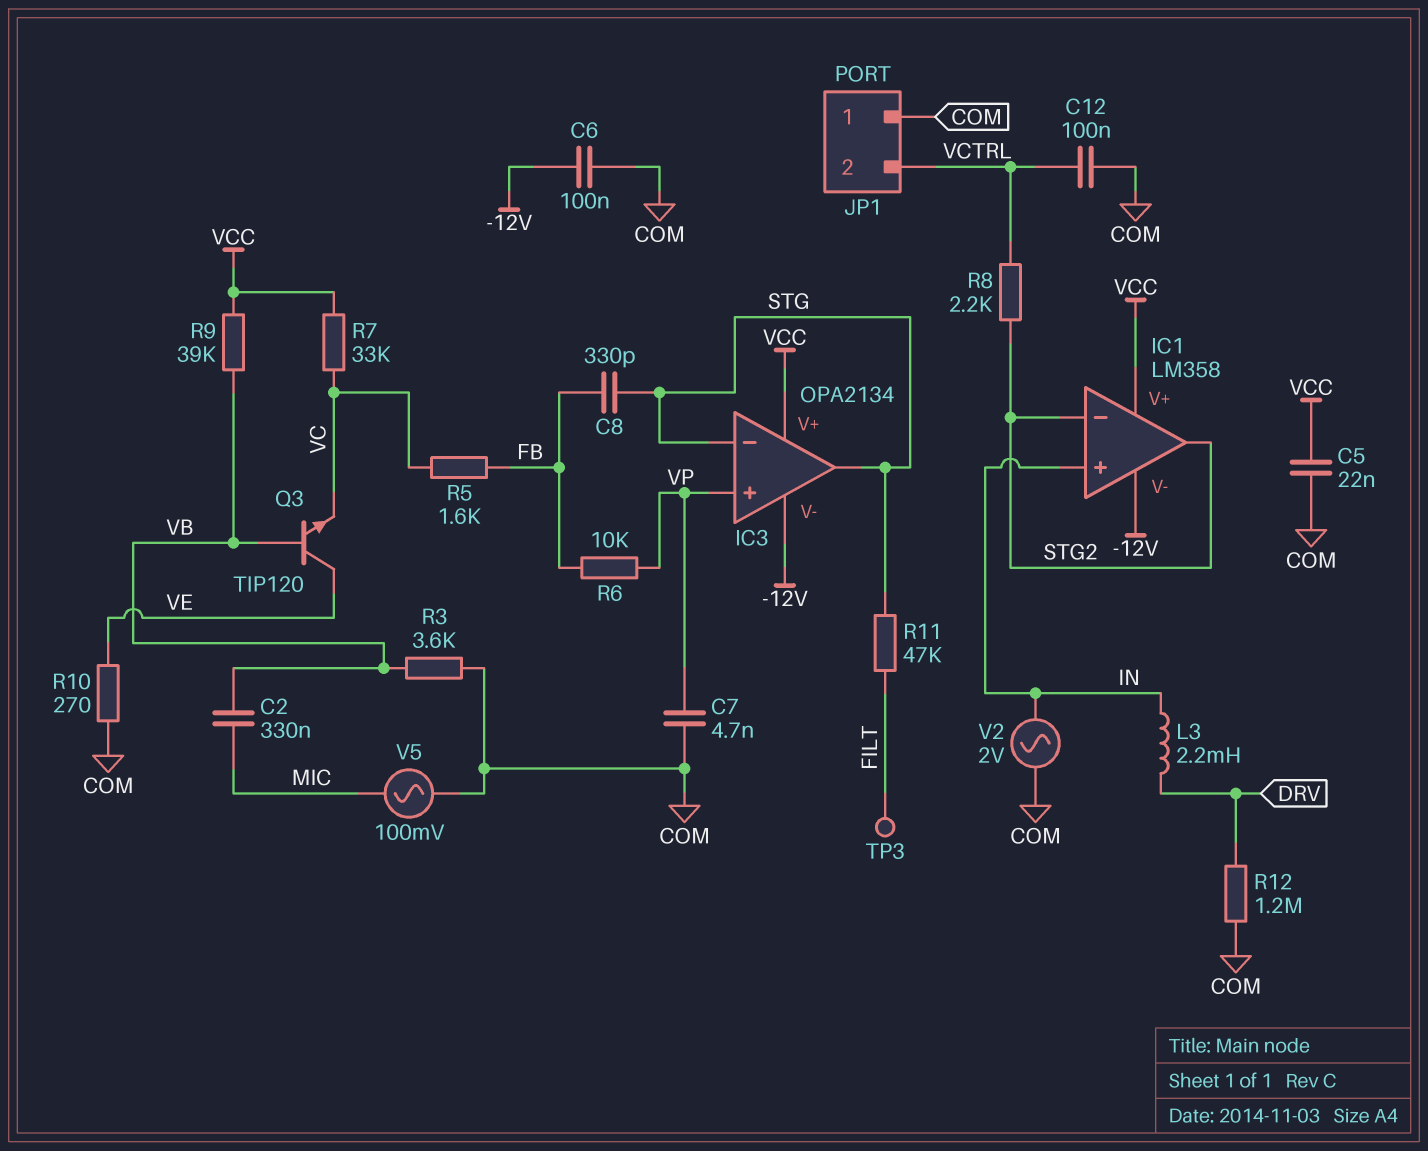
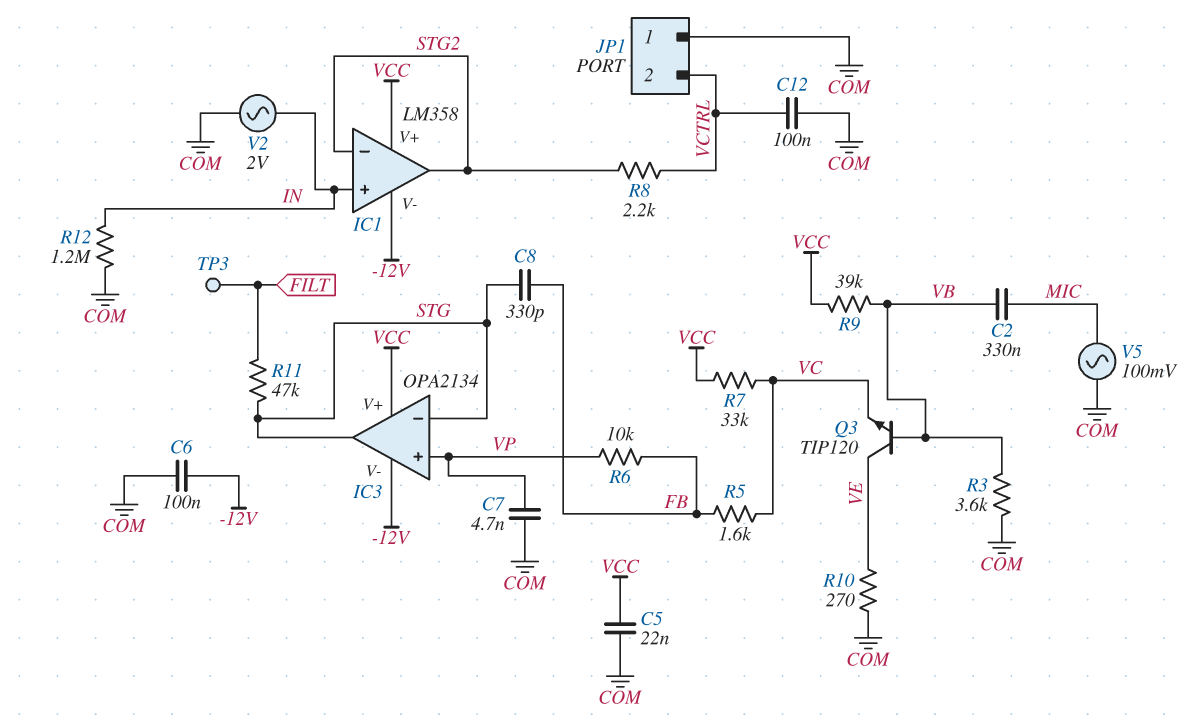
L3: 2.2mH (DRV, IN) -> none
R12: 1.2M (COM, DRV) -> 1.2M (COM, IN)

